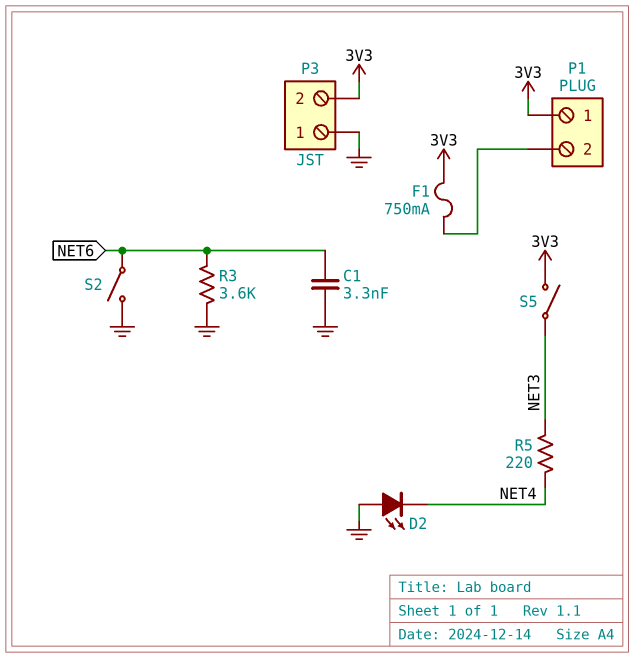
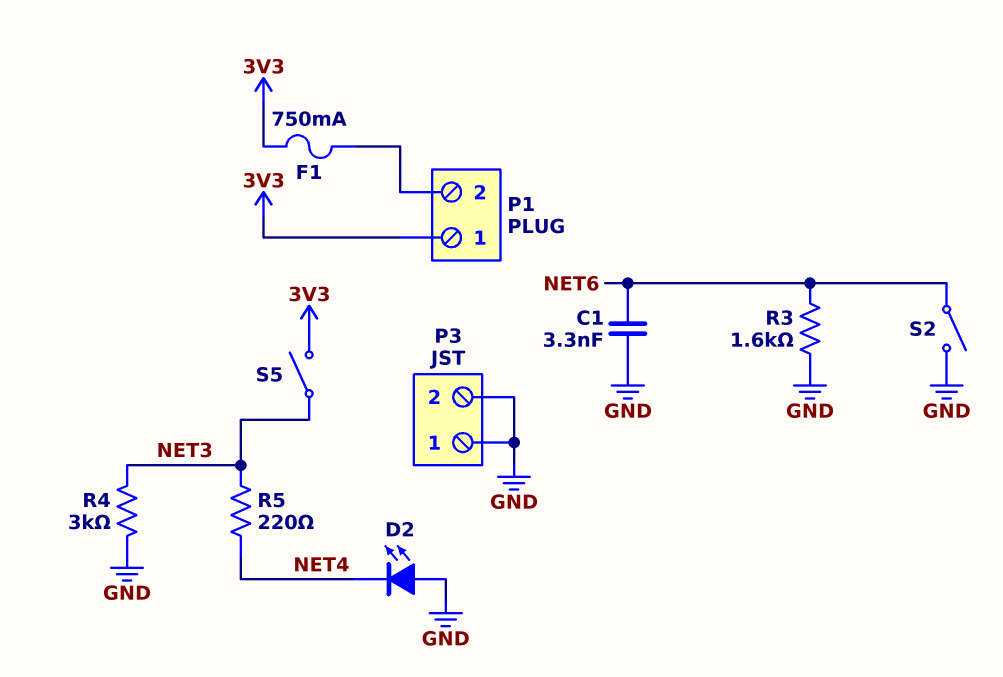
P3 pin 2: 3V3 -> GND
R3: 3.6k (GND, NET6) -> 1.6k (GND, NET6)
R4: none -> 3k (GND, NET3)

